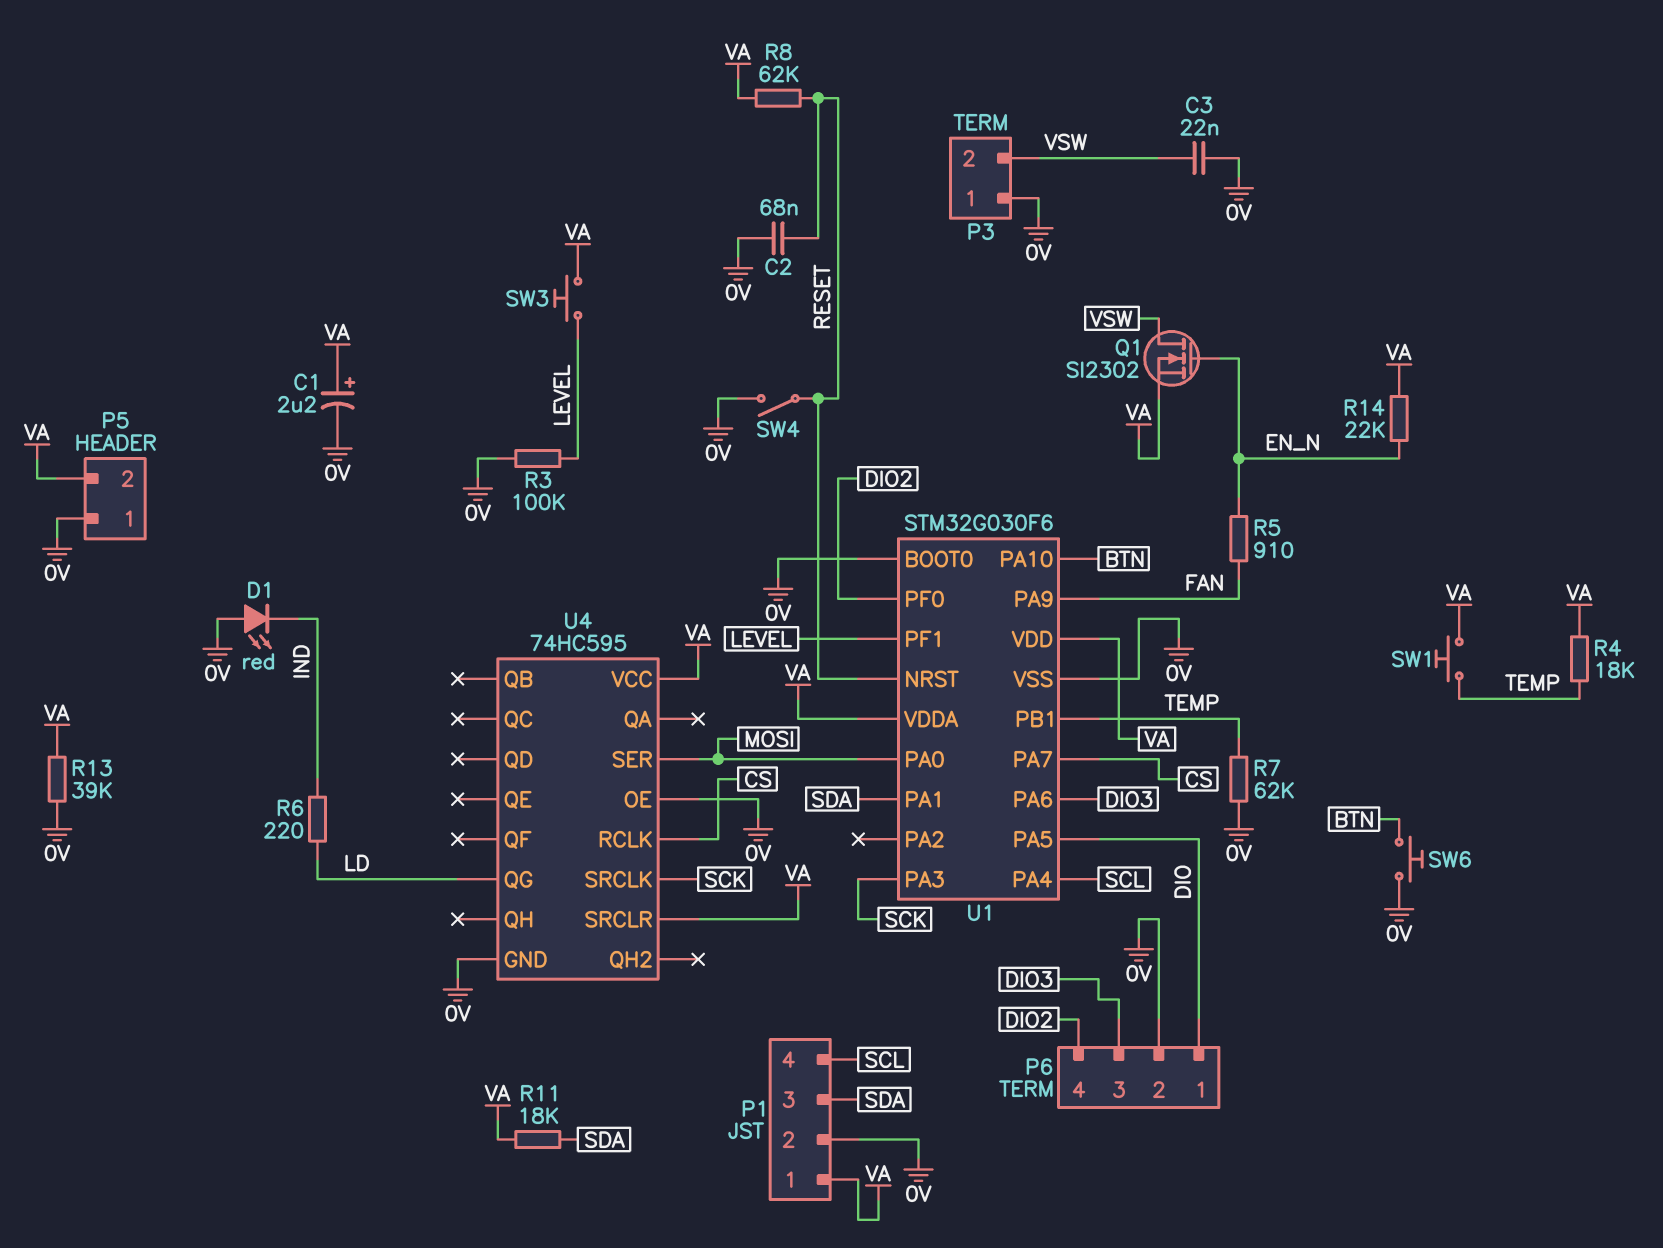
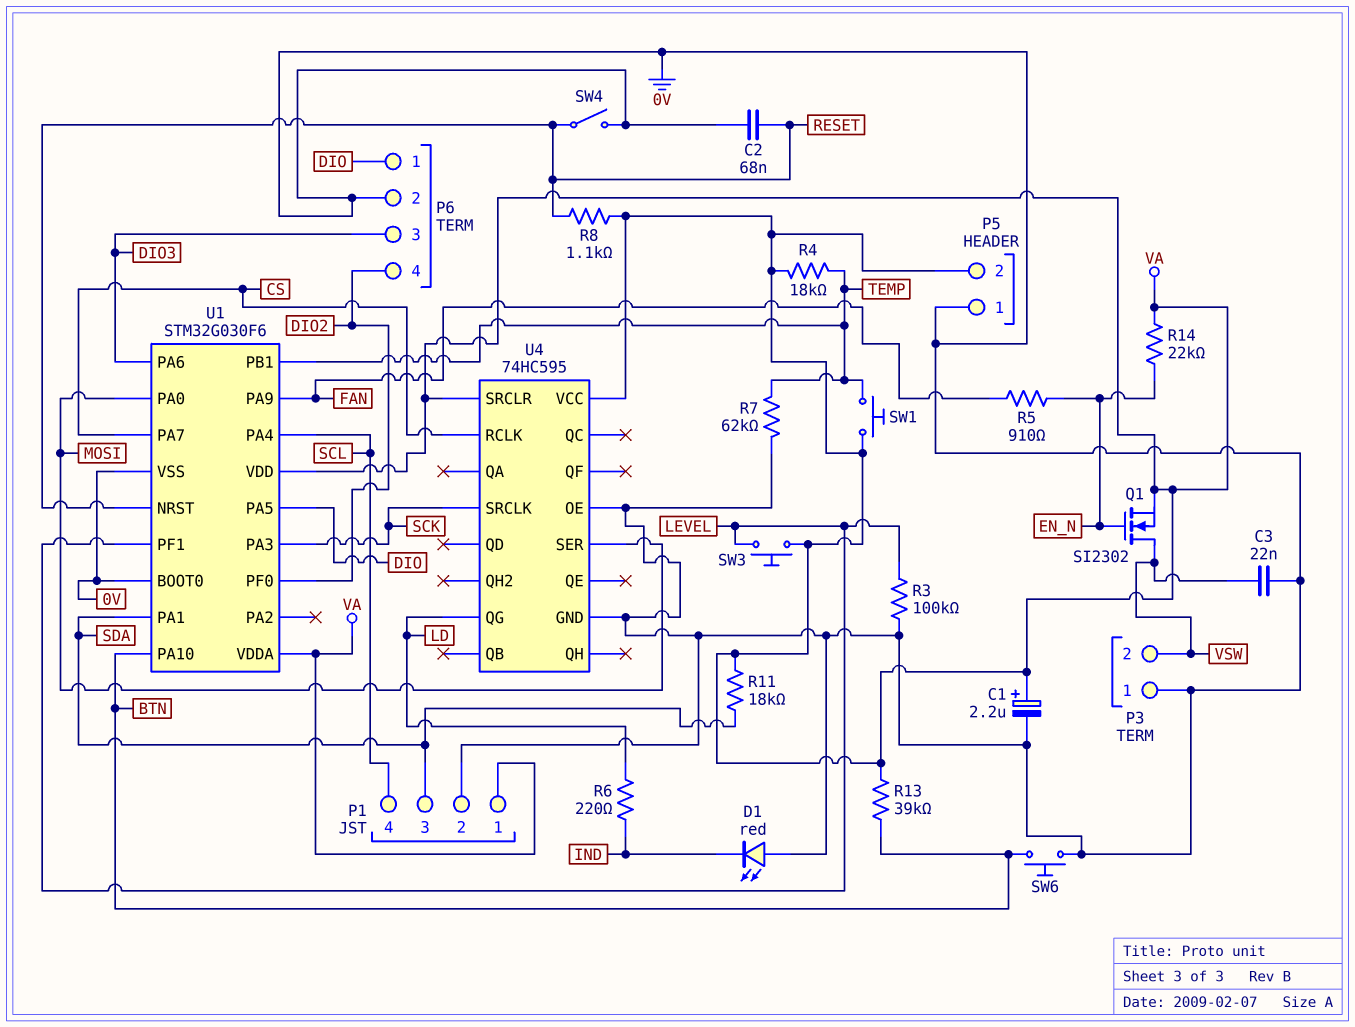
R8: 62k (RESET, VA) -> 1.1k (RESET, VA)
R13: 39k (0V, VA) -> 39k (BTN, VA)

